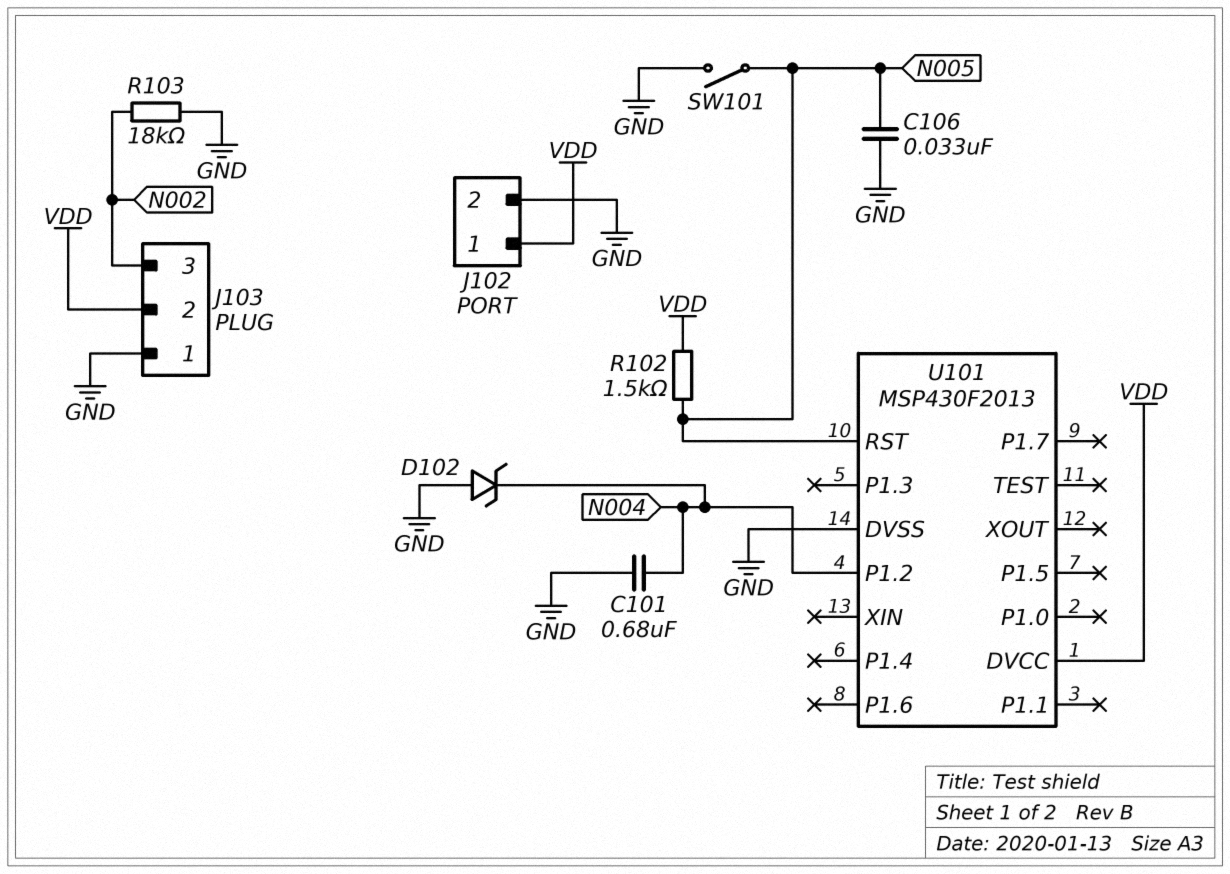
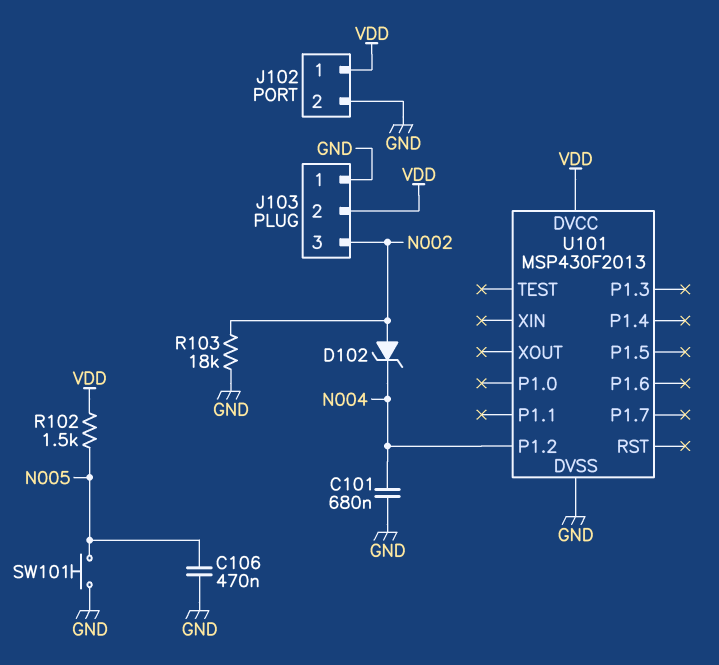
C106: 33nF (GND, N005) -> 470nF (GND, N005)
D102: zener (A GND, K N004) -> zener (A N002, K N004)
SW101: switch (GND, N005) -> button (GND, N005)
U101 pin RST: N005 -> none

